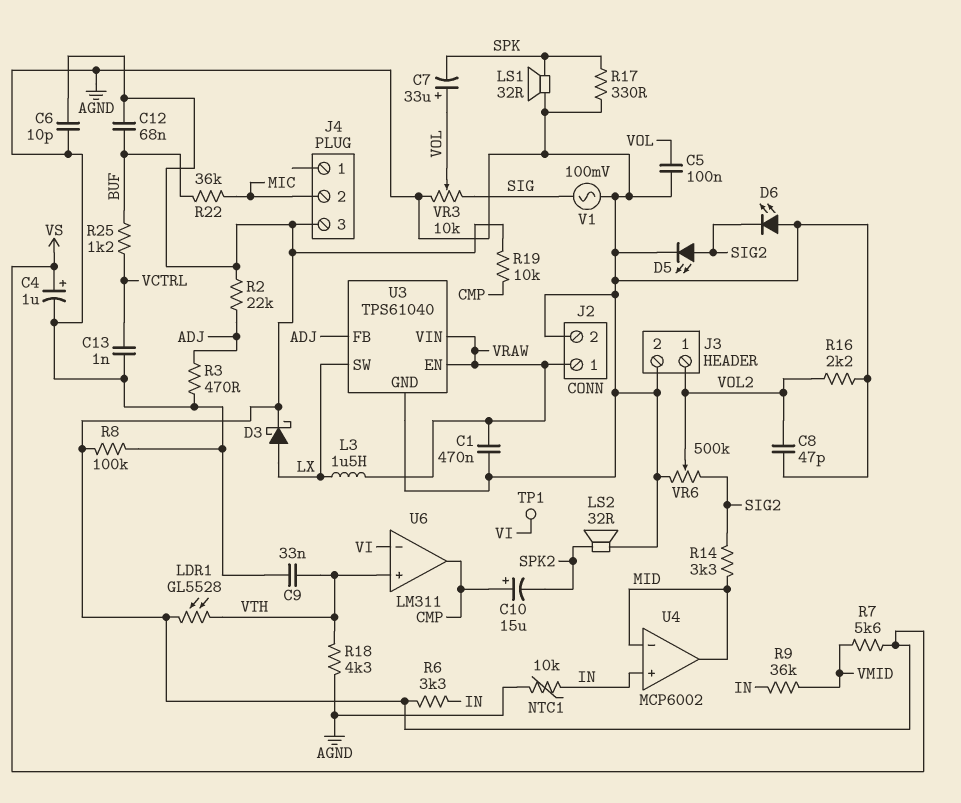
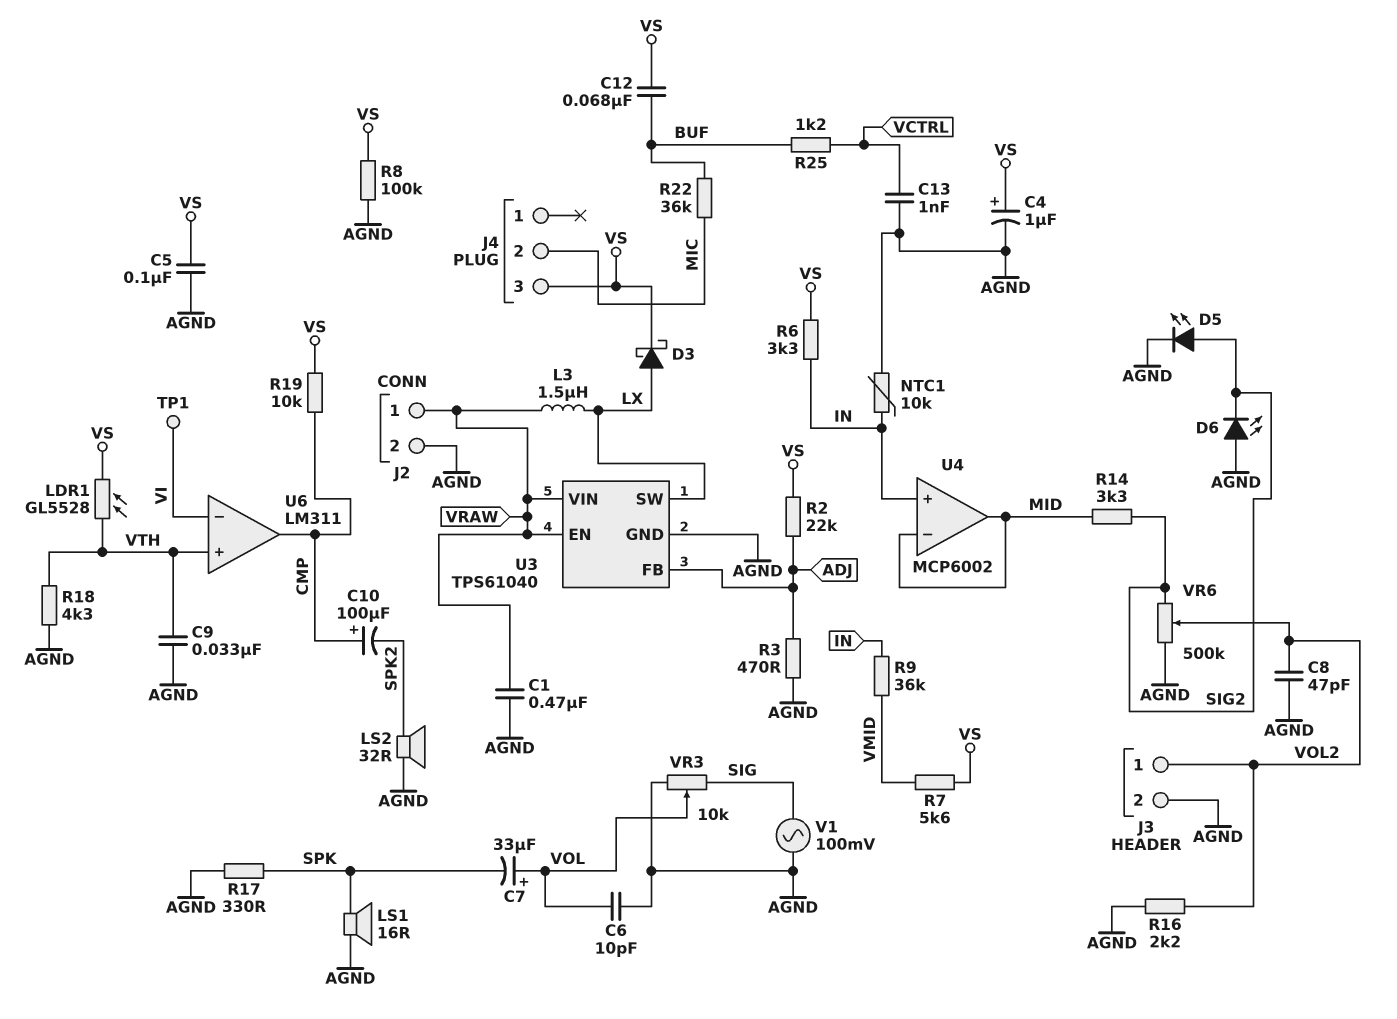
C5: 100nF (AGND, VOL) -> 100nF (AGND, VS)
C6: 10pF (AGND, VS) -> 10pF (AGND, VOL)
C10: 15uF (plus CMP, minus SPK2) -> 100uF (plus CMP, minus SPK2)
LS1: speaker 32R (AGND, SPK) -> speaker 16R (AGND, SPK)

